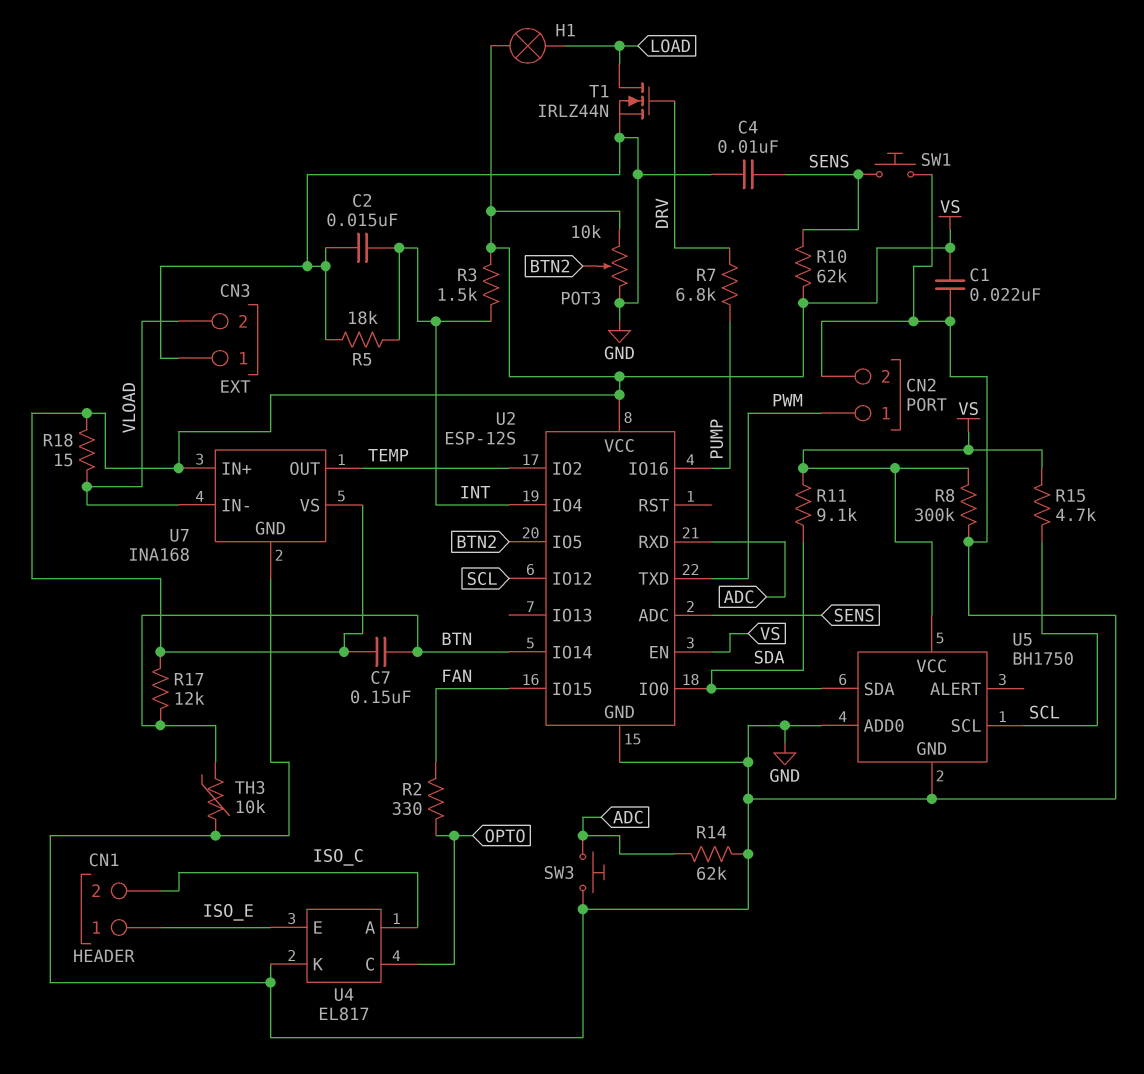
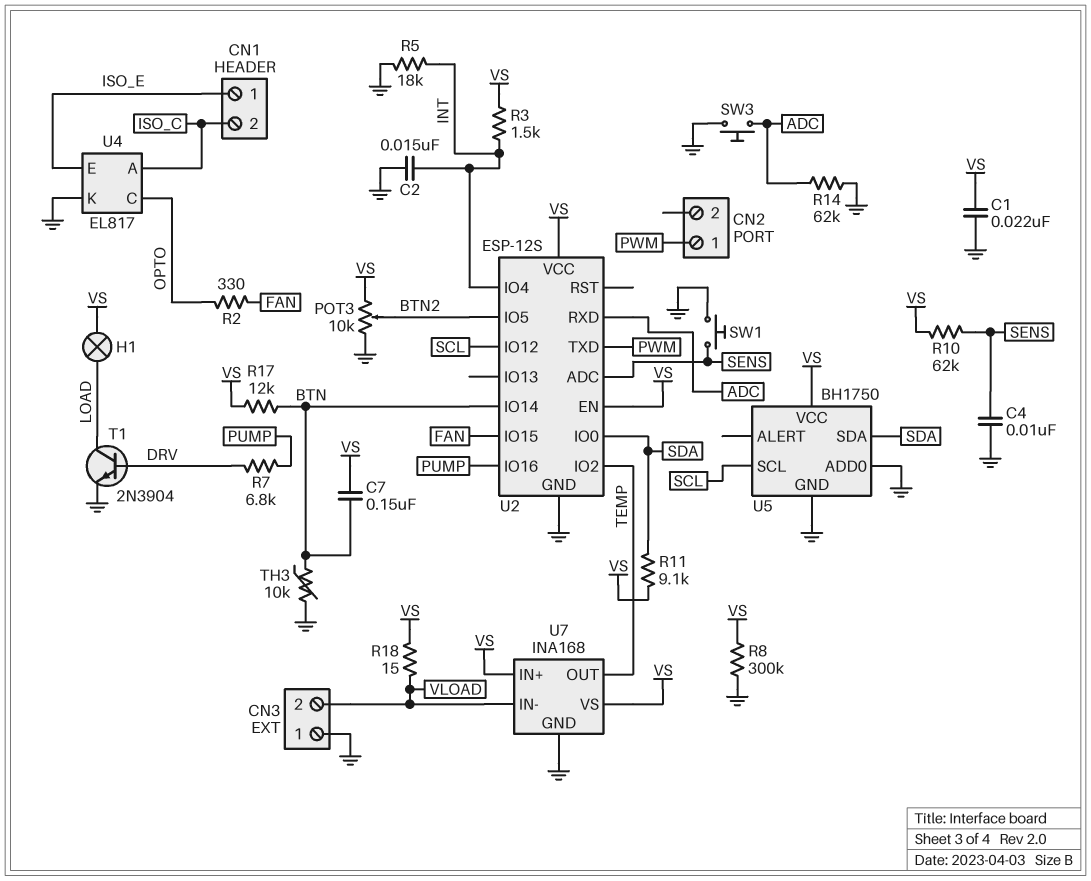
CN2 pin 2: GND -> none
R15: 4.7k (SCL, VS) -> none
T1: NMOS IRLZ44N (G DRV, D LOAD, S GND) -> NPN 2N3904 (B DRV, C LOAD, E GND)

